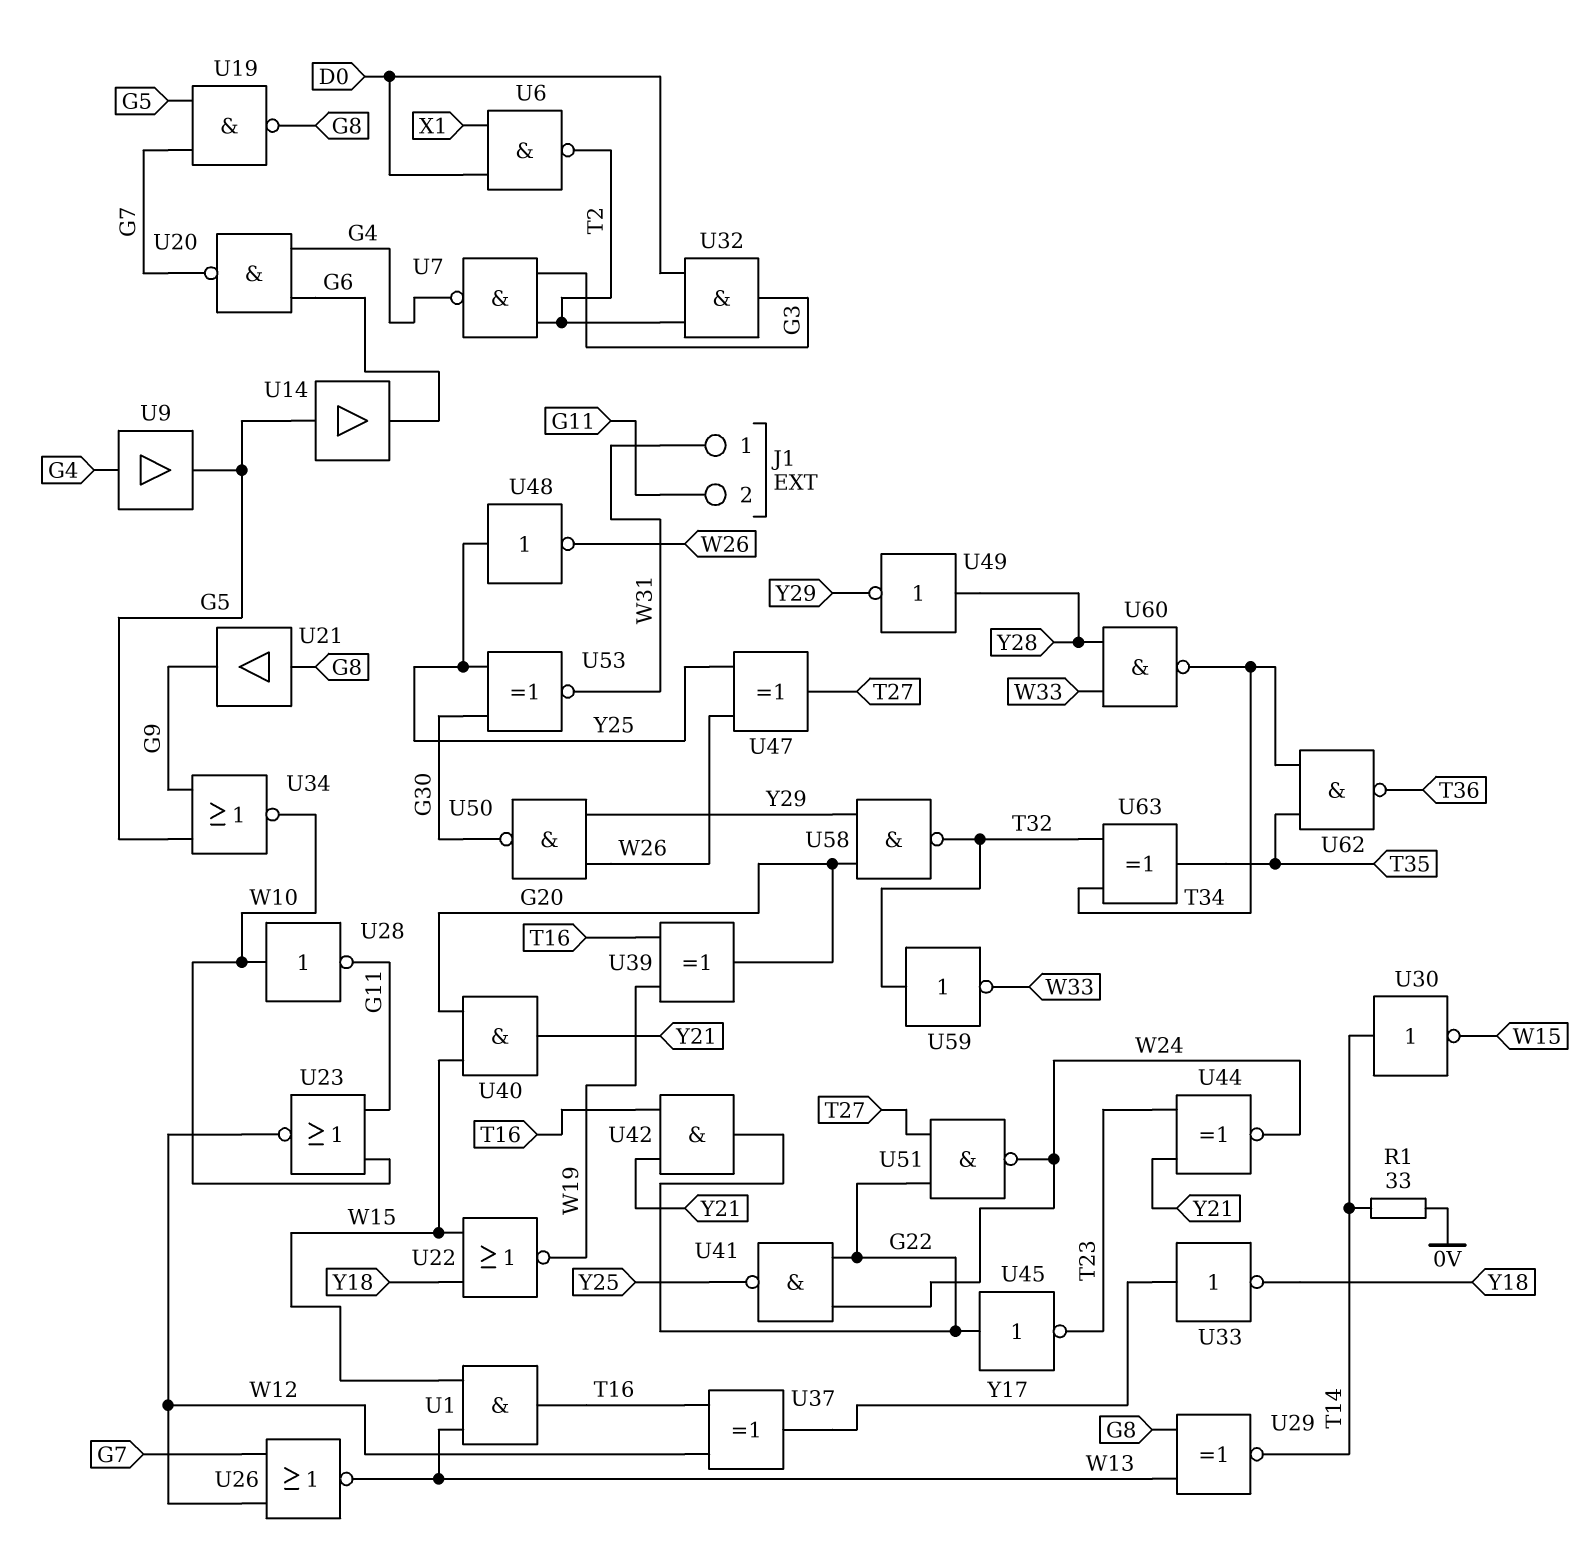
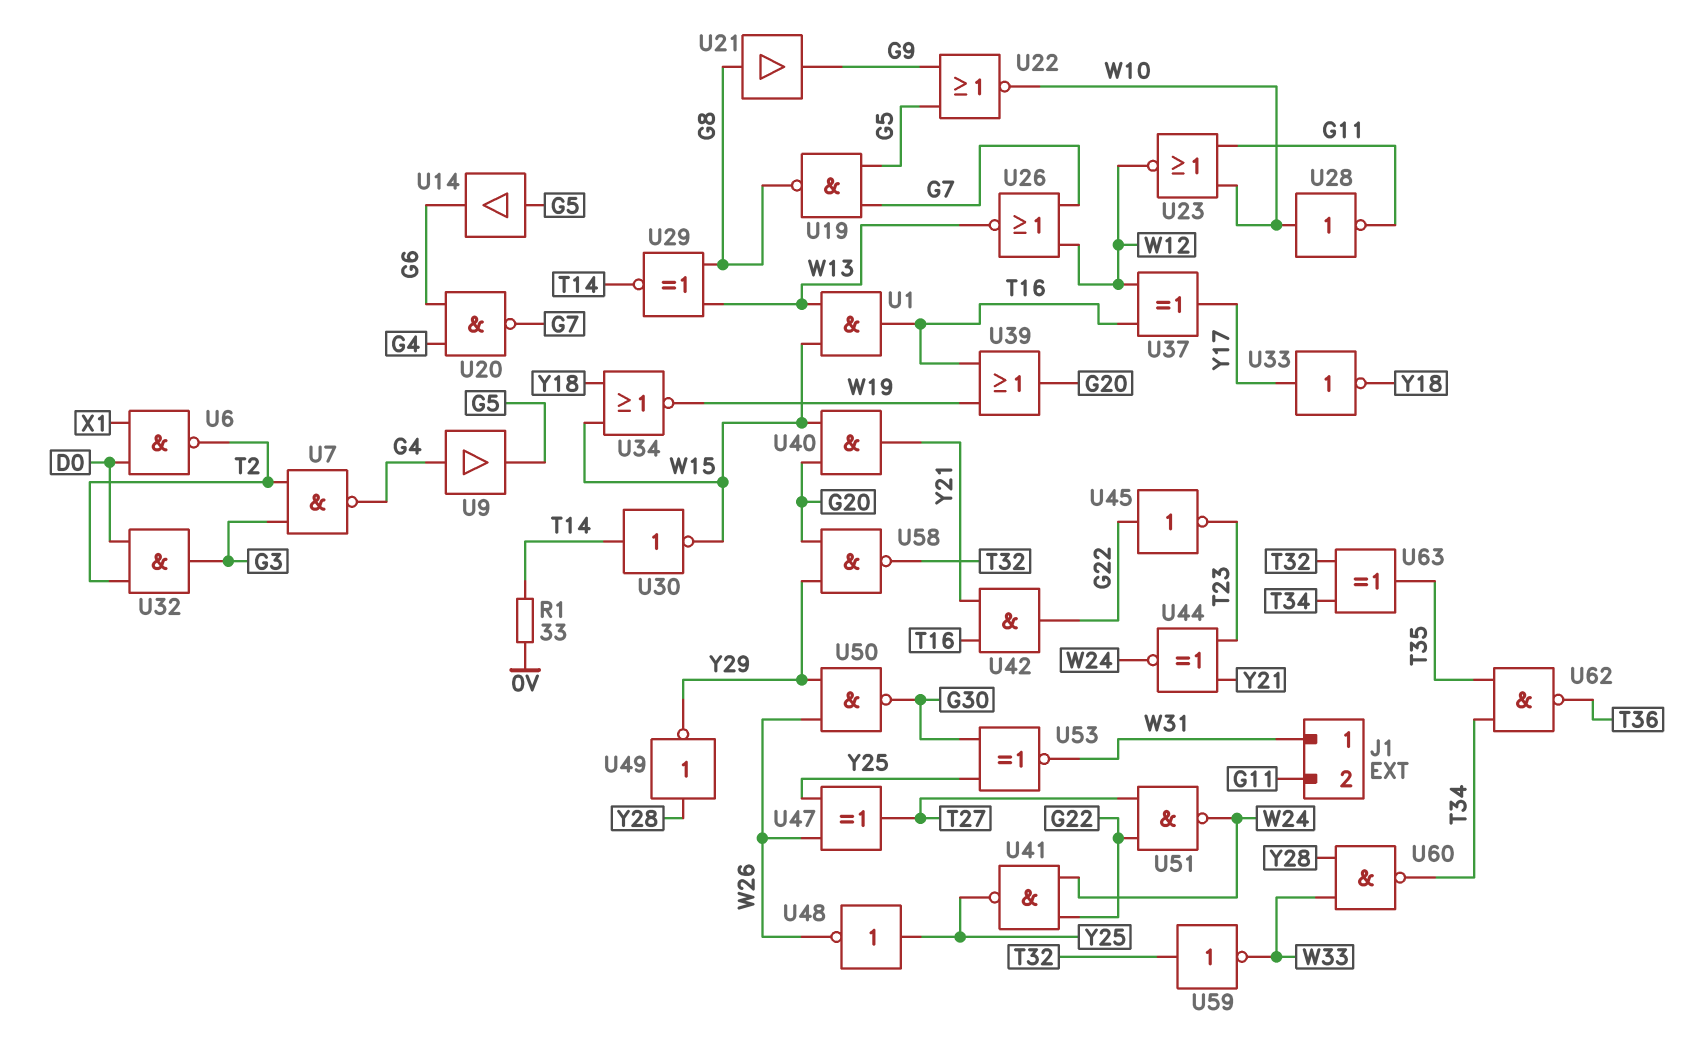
U22: NOR (in W15, in Y18, out W19) -> NOR (in G5, in G9, out W10)
U34: NOR (in G5, in G9, out W10) -> NOR (in W15, in Y18, out W19)
U39: XOR (in T16, in W19, out G20) -> OR (in T16, in W19, out G20)

